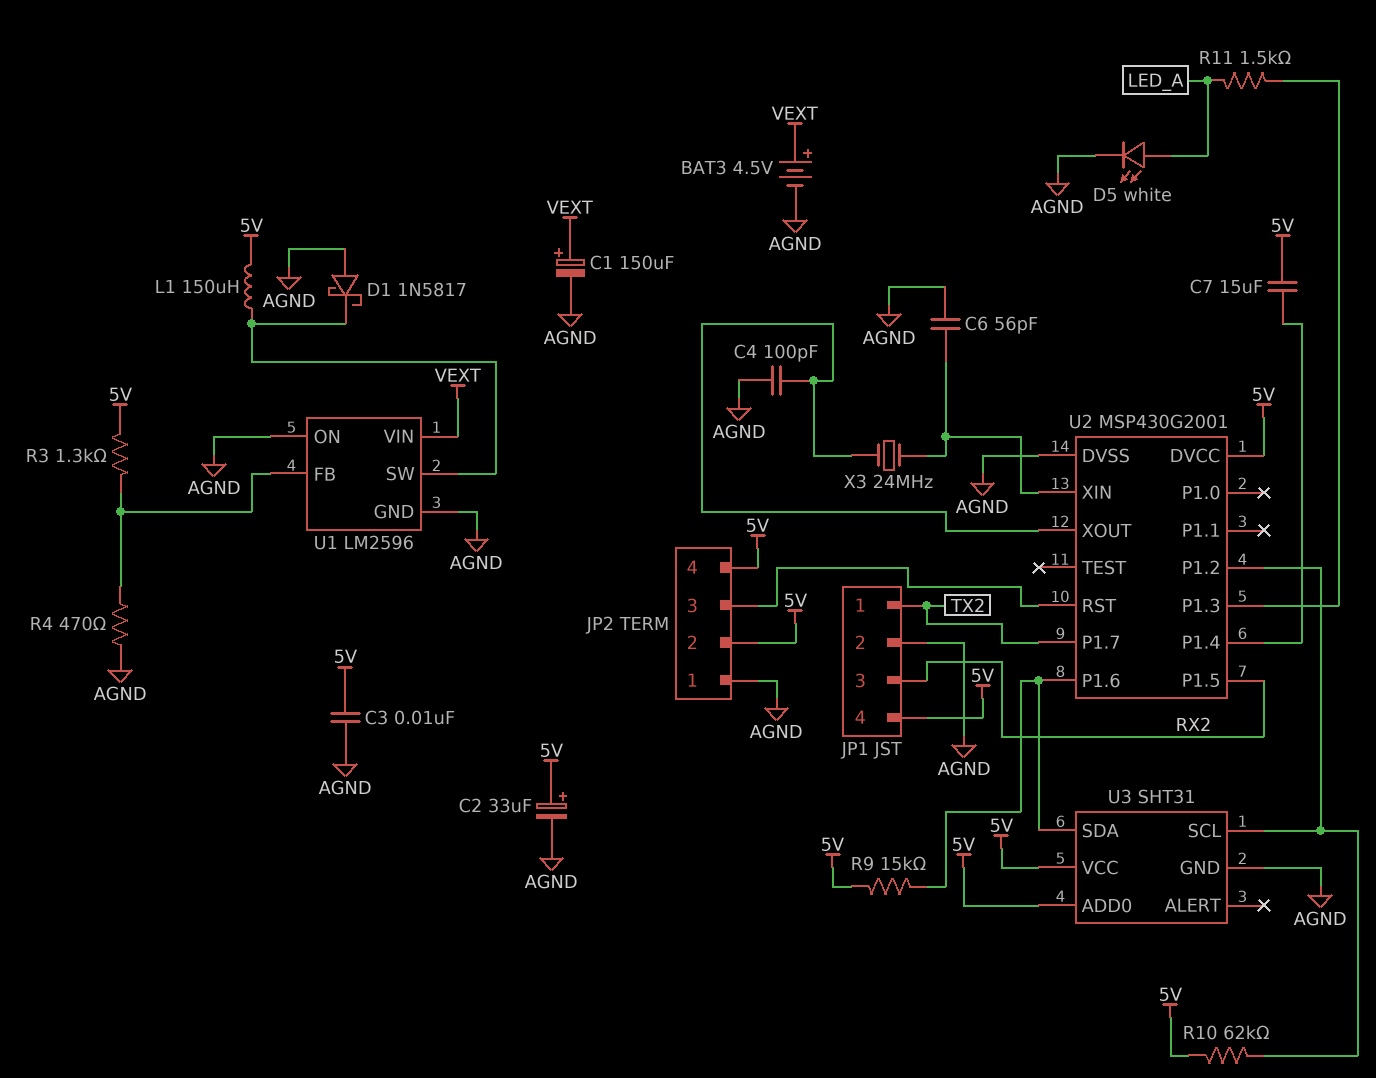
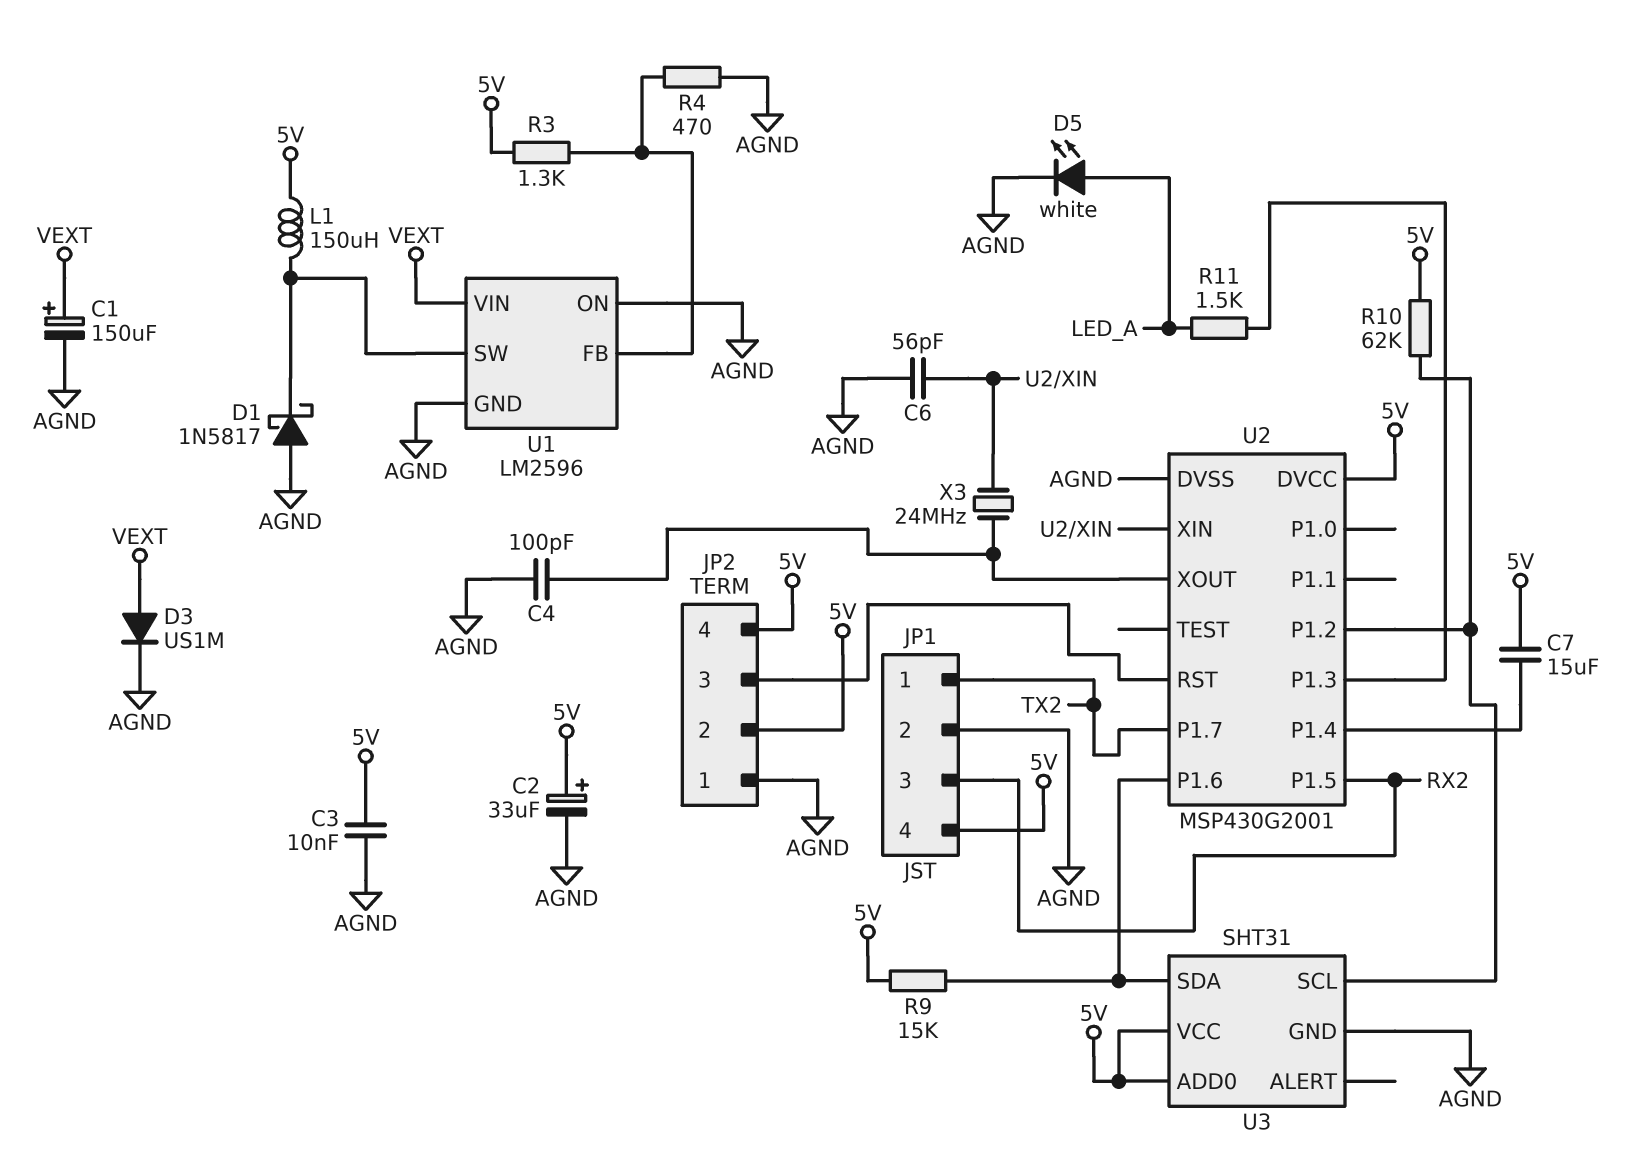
BAT3: 4.5V (plus VEXT, minus AGND) -> none
D3: none -> diode US1M (A VEXT, K AGND)

